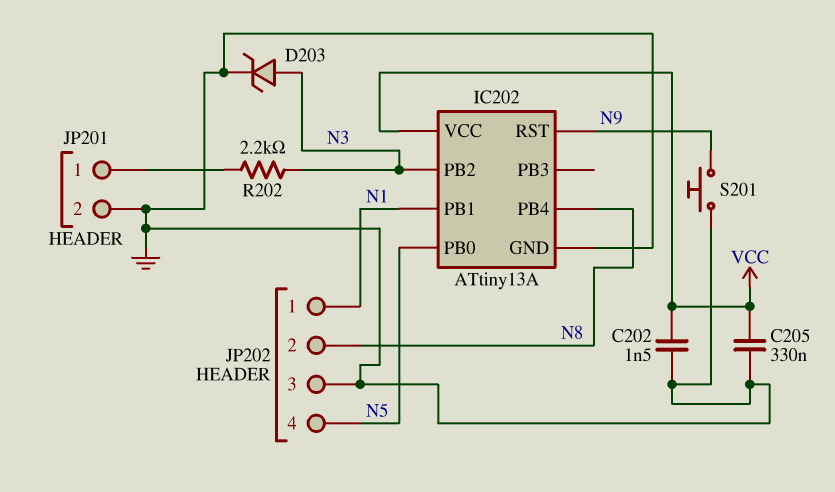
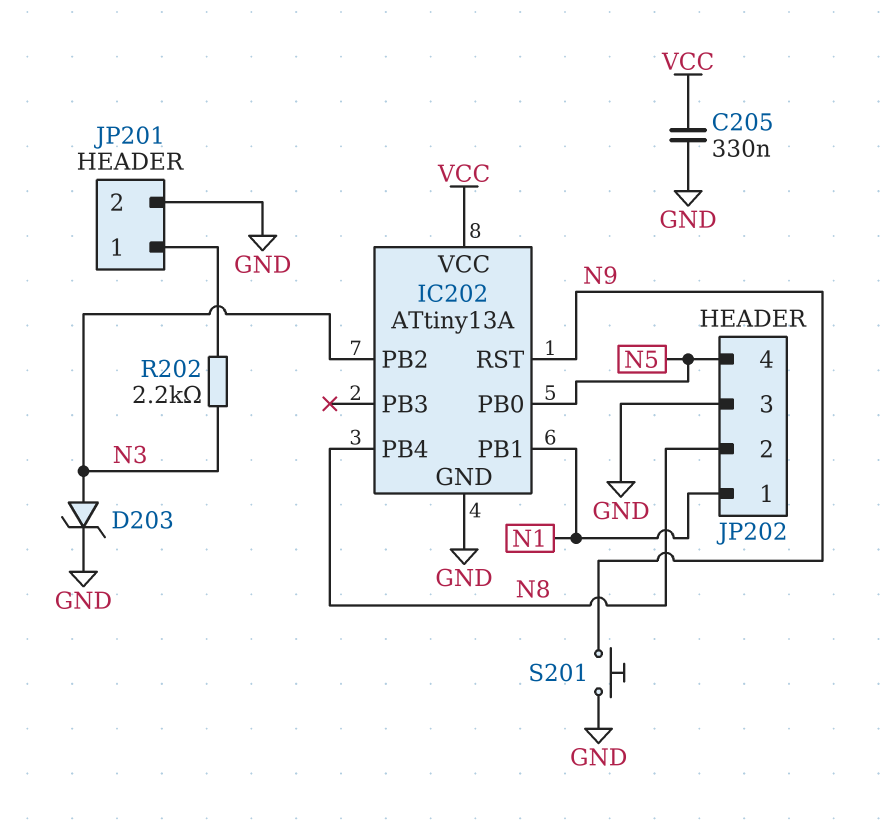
C202: 1.5nF (GND, VCC) -> none

